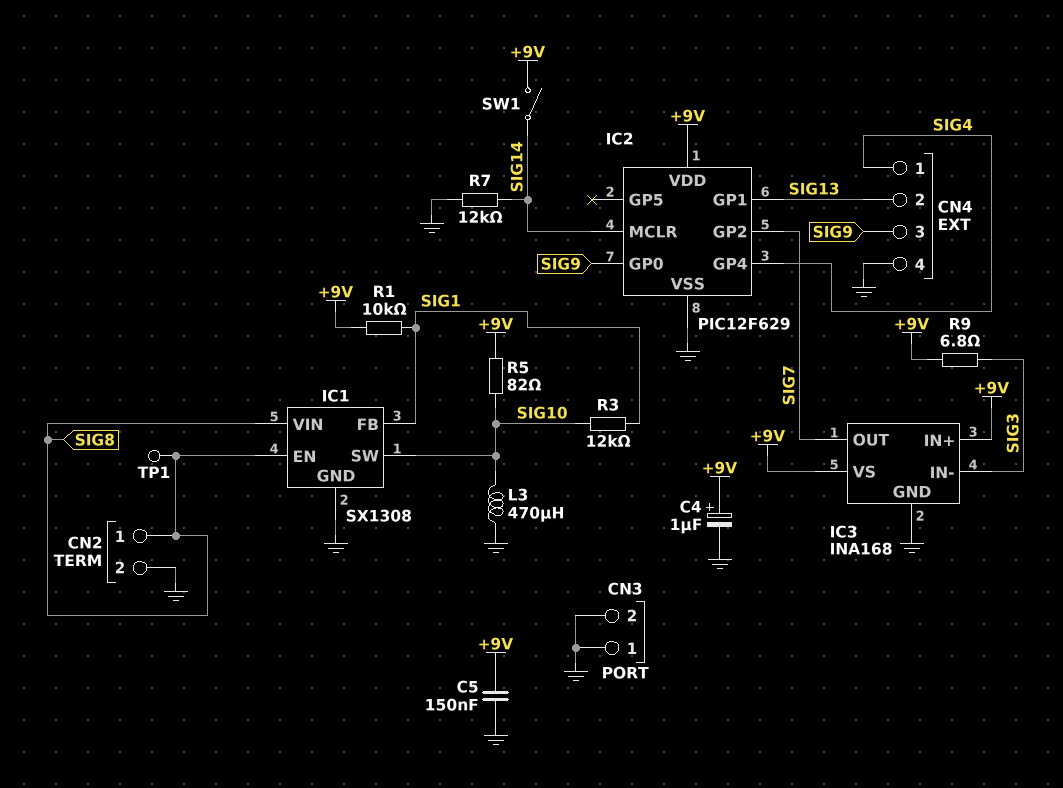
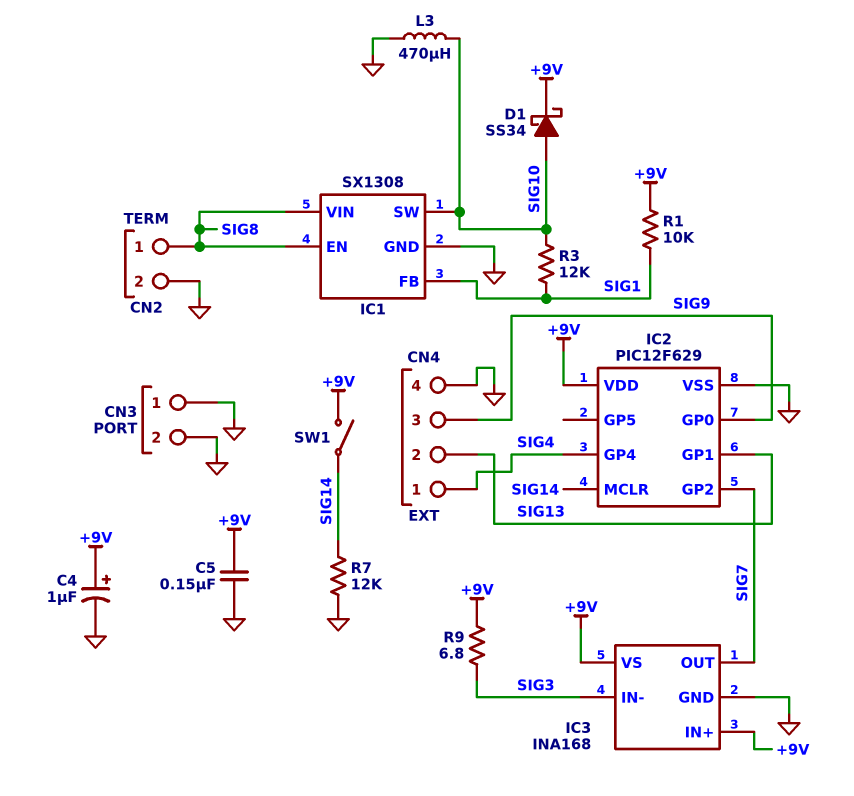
D1: none -> schottky SS34 (A SIG10, K +9V)
R5: 82 (+9V, SIG10) -> none
TP1: test point (SIG8) -> none

